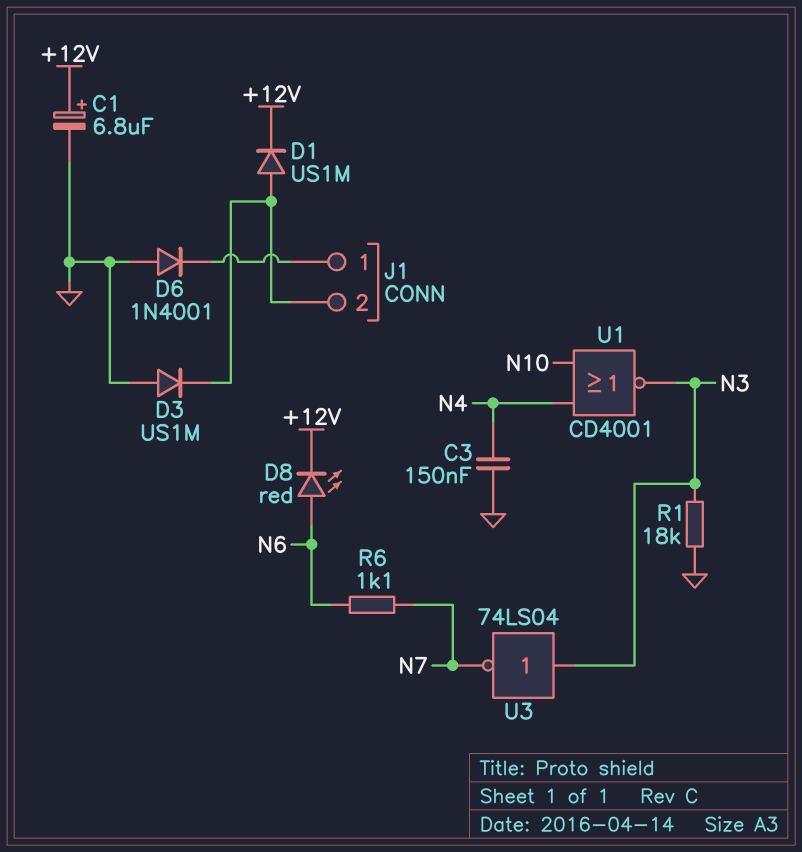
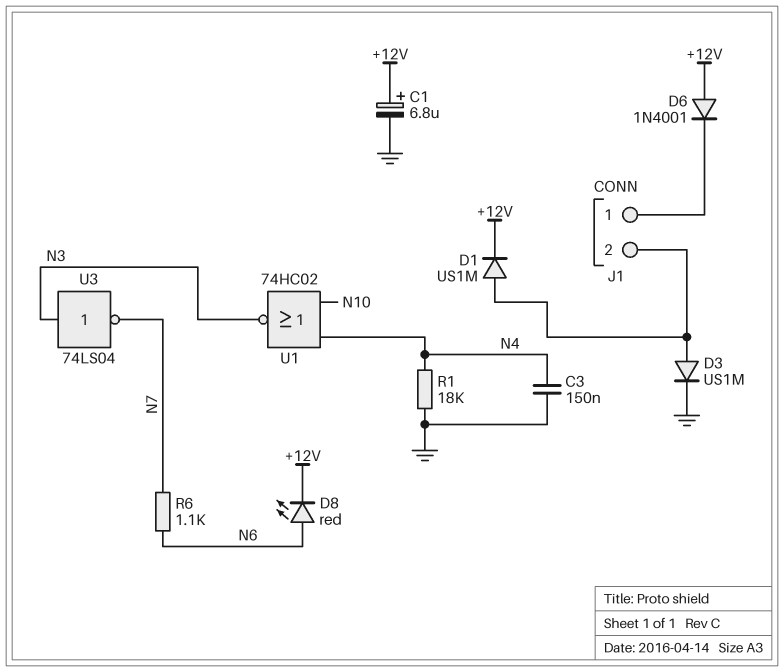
D3: diode US1M (A GND, K J1/2) -> diode US1M (A J1/2, K GND)
D6: diode 1N4001 (A GND, K J1/1) -> diode 1N4001 (A +12V, K J1/1)
R1: 18k (GND, N3) -> 18k (GND, N4)
U1: NOR CD4001 (in N4, in N10, out N3) -> NOR 74HC02 (in N4, in N10, out N3)

